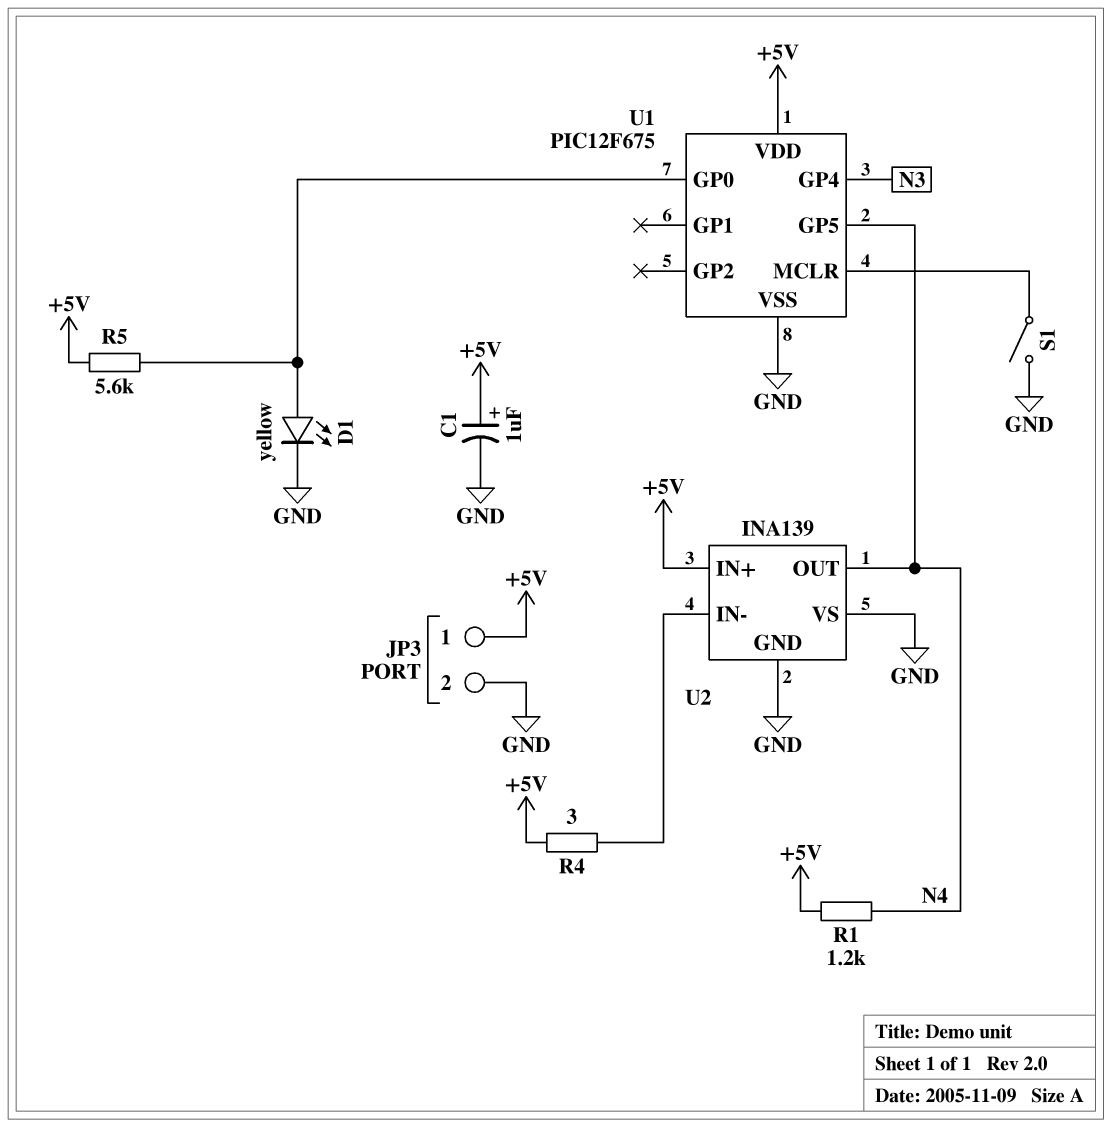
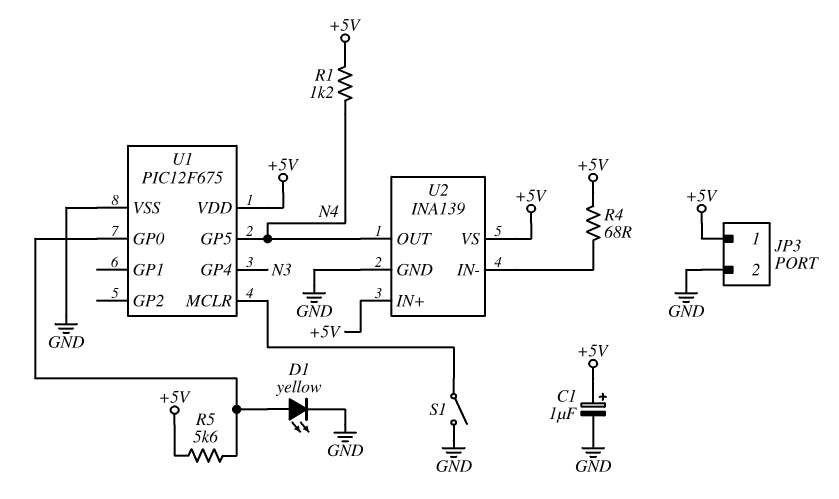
R4: 3 (+5V, U2/IN-) -> 68 (+5V, U2/IN-)
U2 pin VS: GND -> +5V

